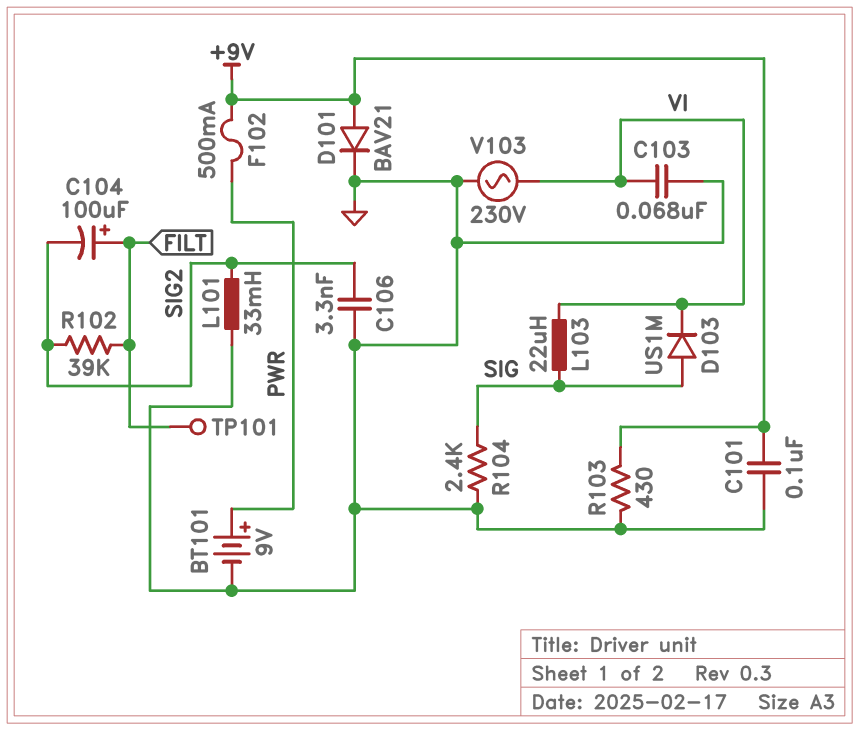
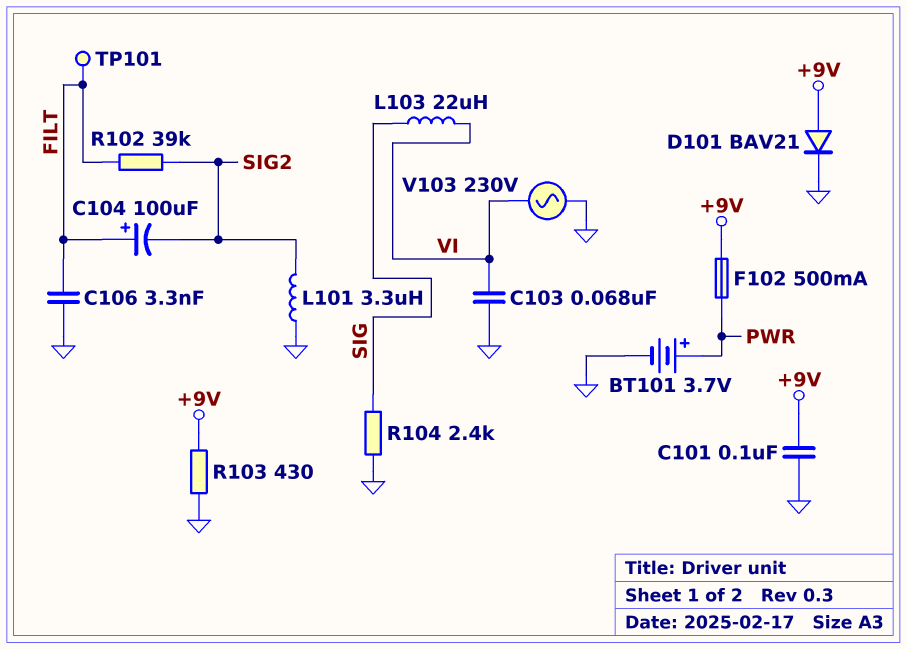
BT101: 9V (plus PWR, minus GND) -> 3.7V (plus PWR, minus GND)
C106: 3.3nF (GND, SIG2) -> 3.3nF (FILT, GND)
D103: diode US1M (A SIG, K VI) -> none
L101: 33mH (GND, SIG2) -> 3.3uH (GND, SIG2)

